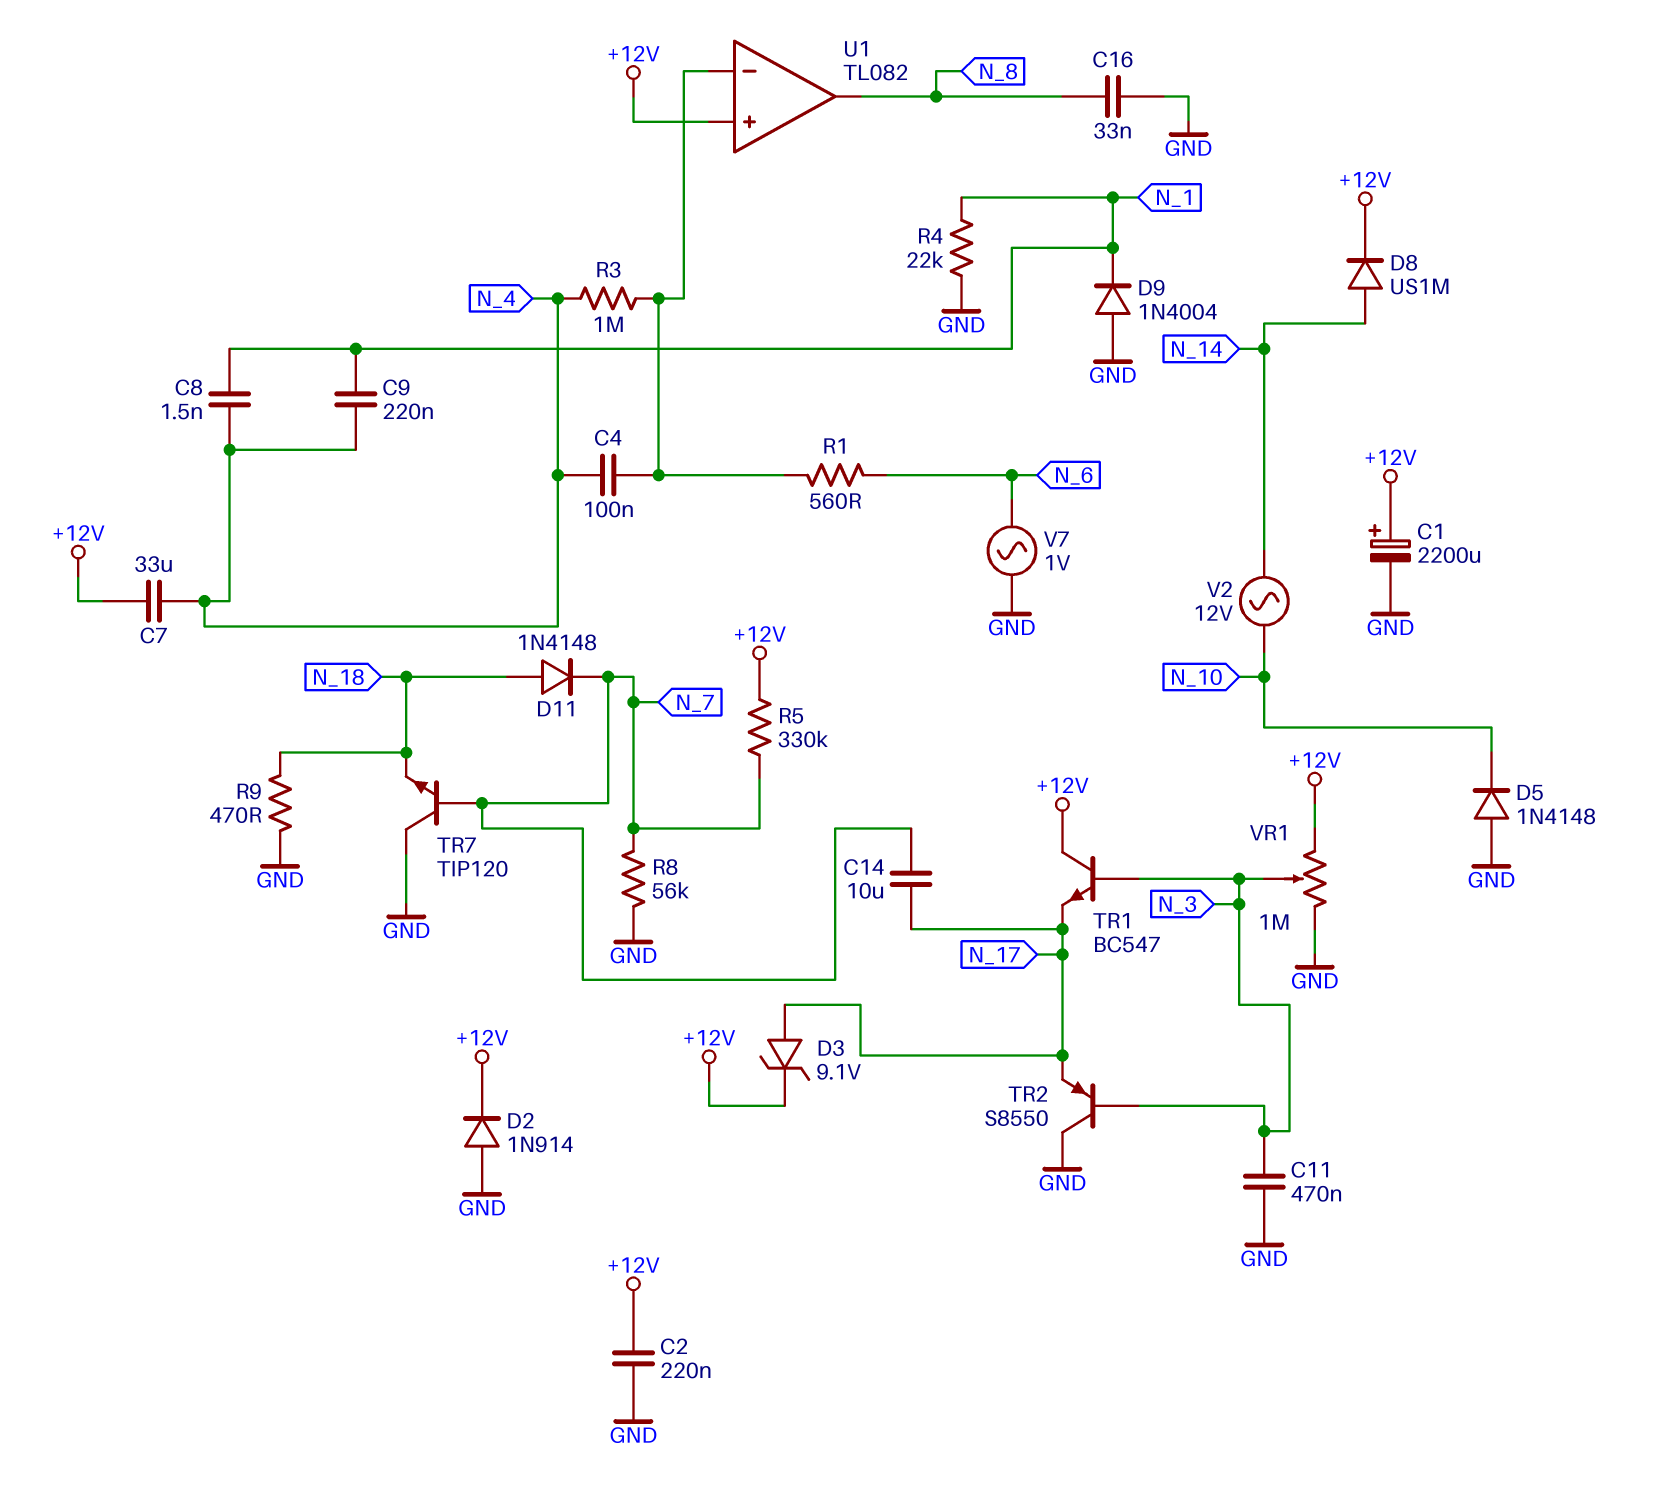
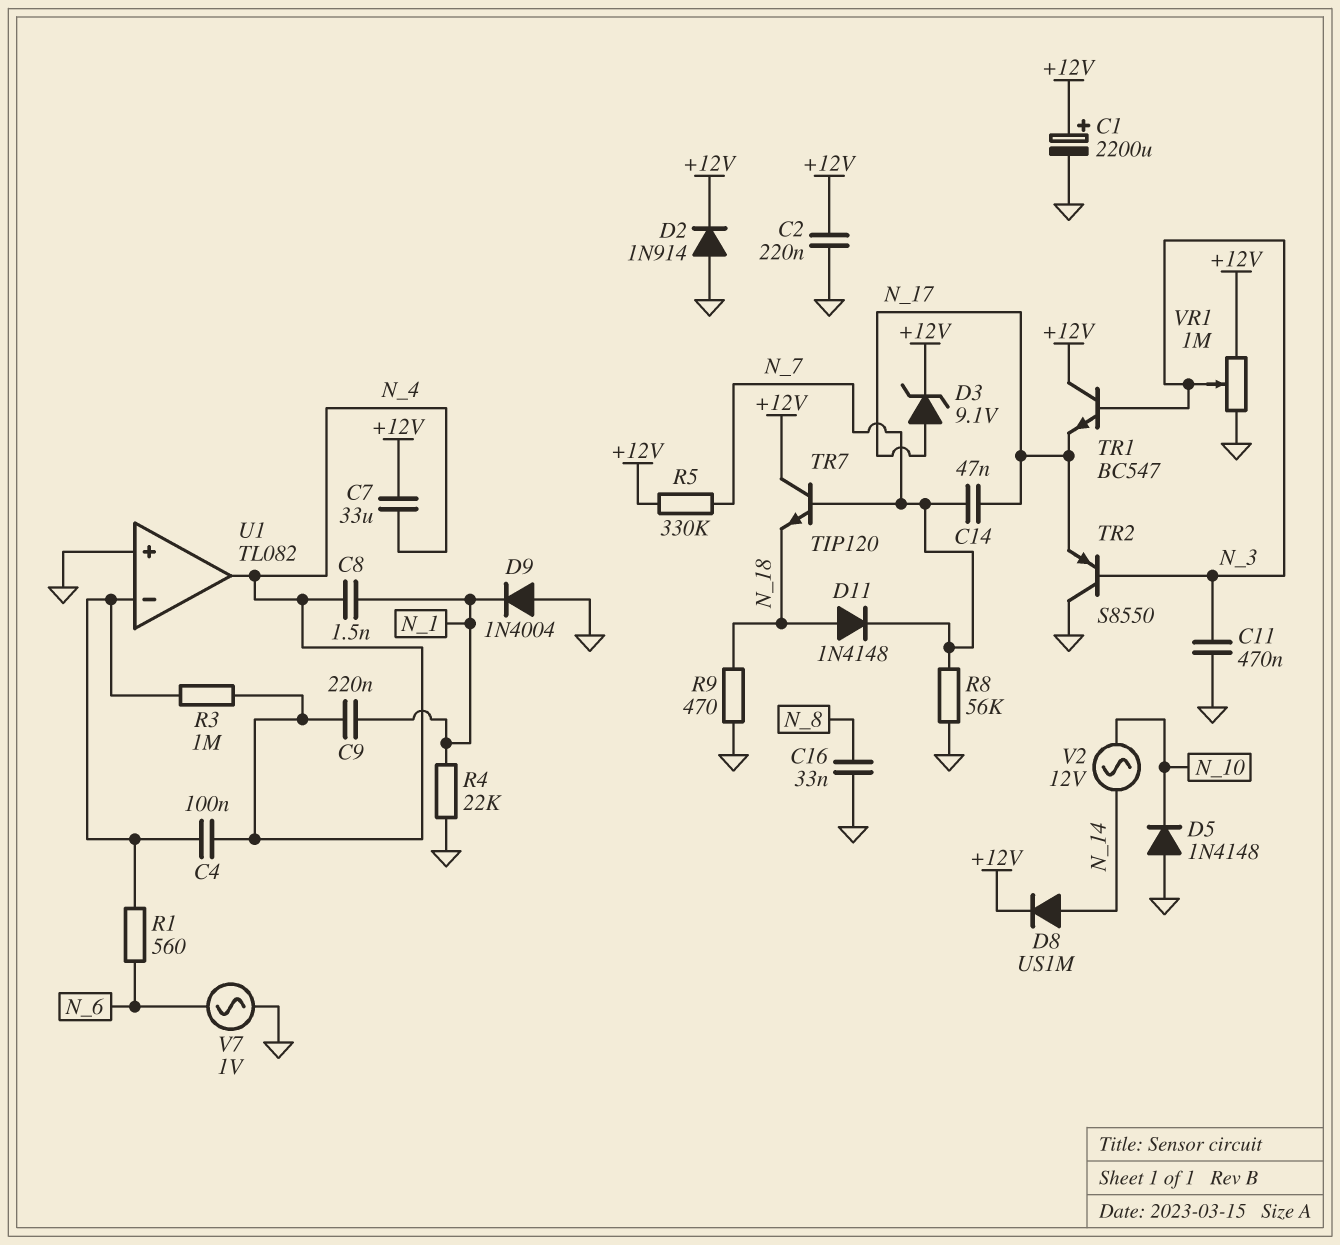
C14: 10uF (N_7, N_17) -> 47nF (N_7, N_17)
TR7: NPN TIP120 (B N_7, C GND, E N_18) -> NPN TIP120 (B N_7, C +12V, E N_18)
U1 pin in+: +12V -> GND
U1 pin out: N_8 -> N_4

